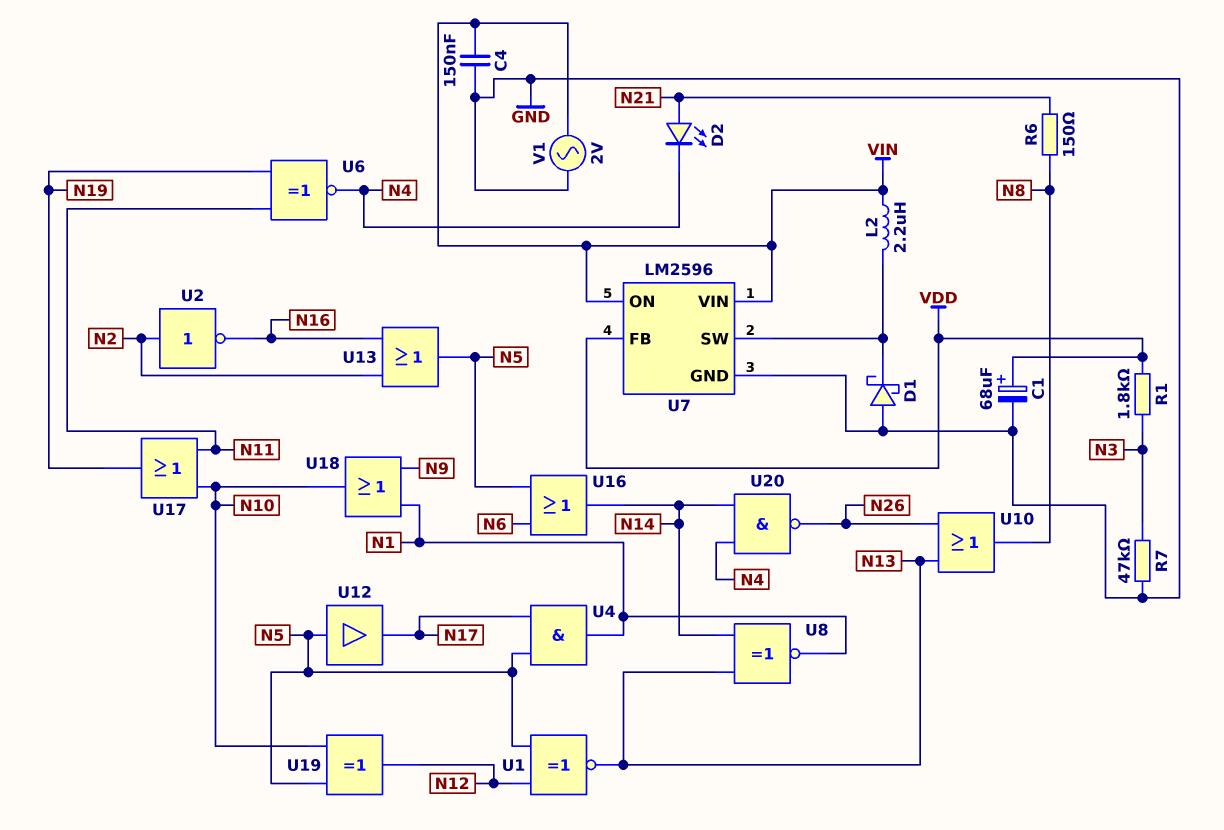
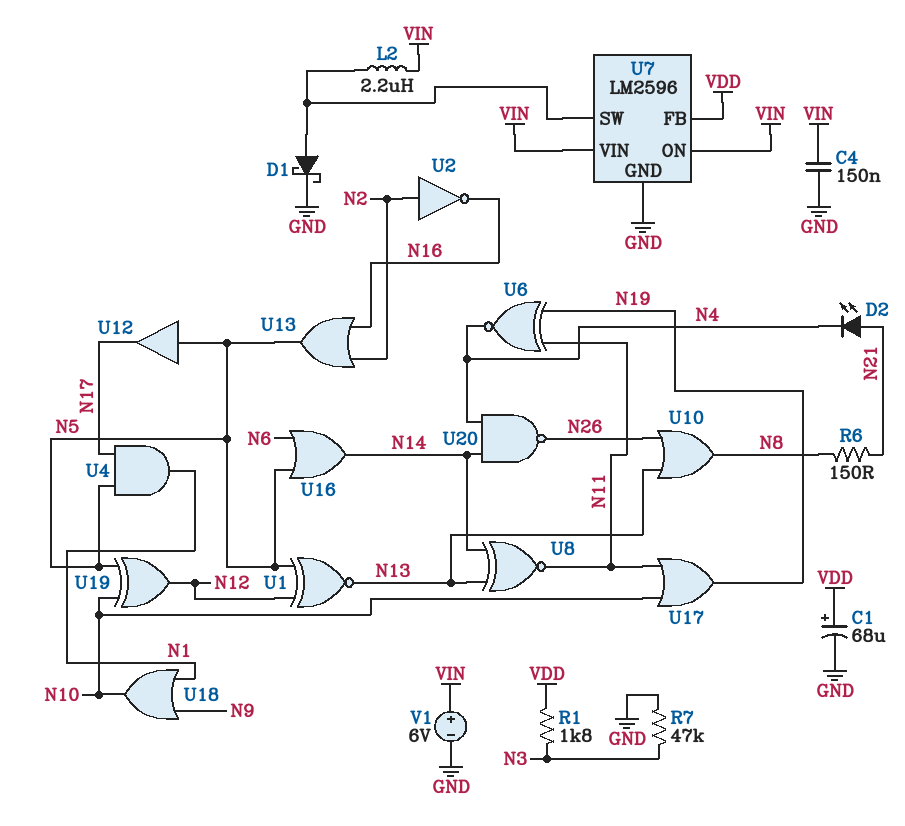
D1: schottky (A GND, K U7/SW) -> schottky (A U7/SW, K GND)
U8: XNOR (in N13, in N14, out N1) -> XNOR (in N13, in N14, out N11)
V1: AC 2V (GND, VIN) -> 6V (plus VIN, minus GND)

